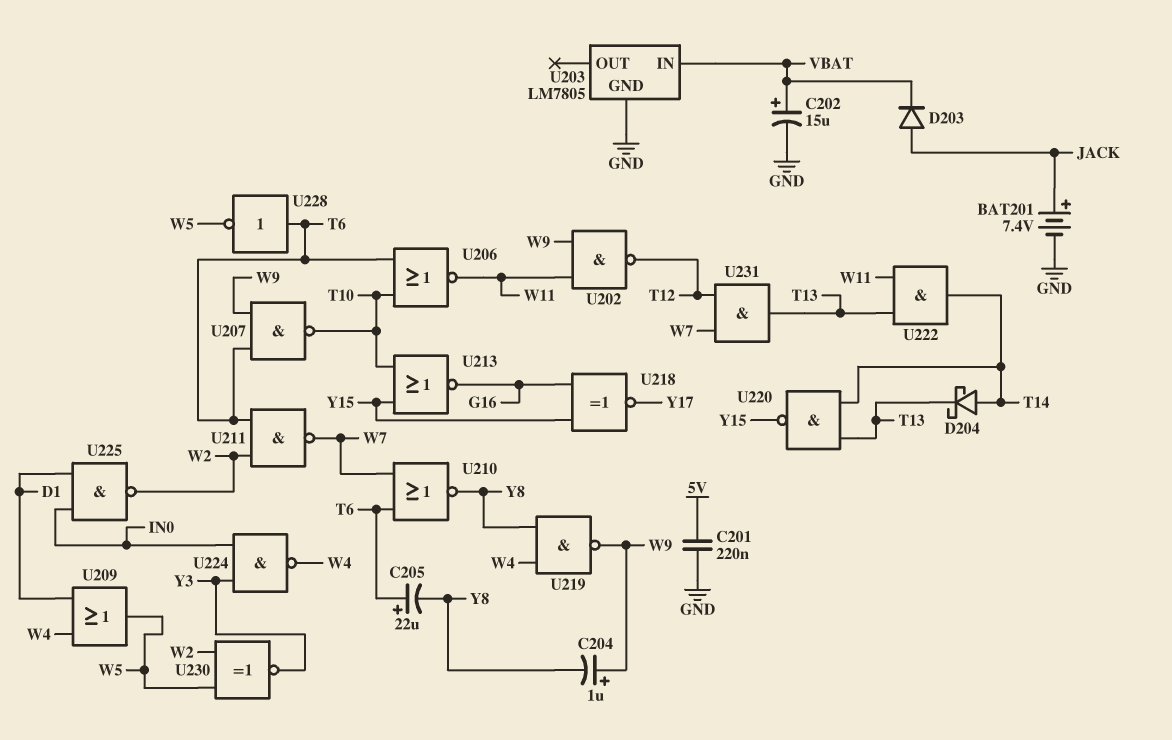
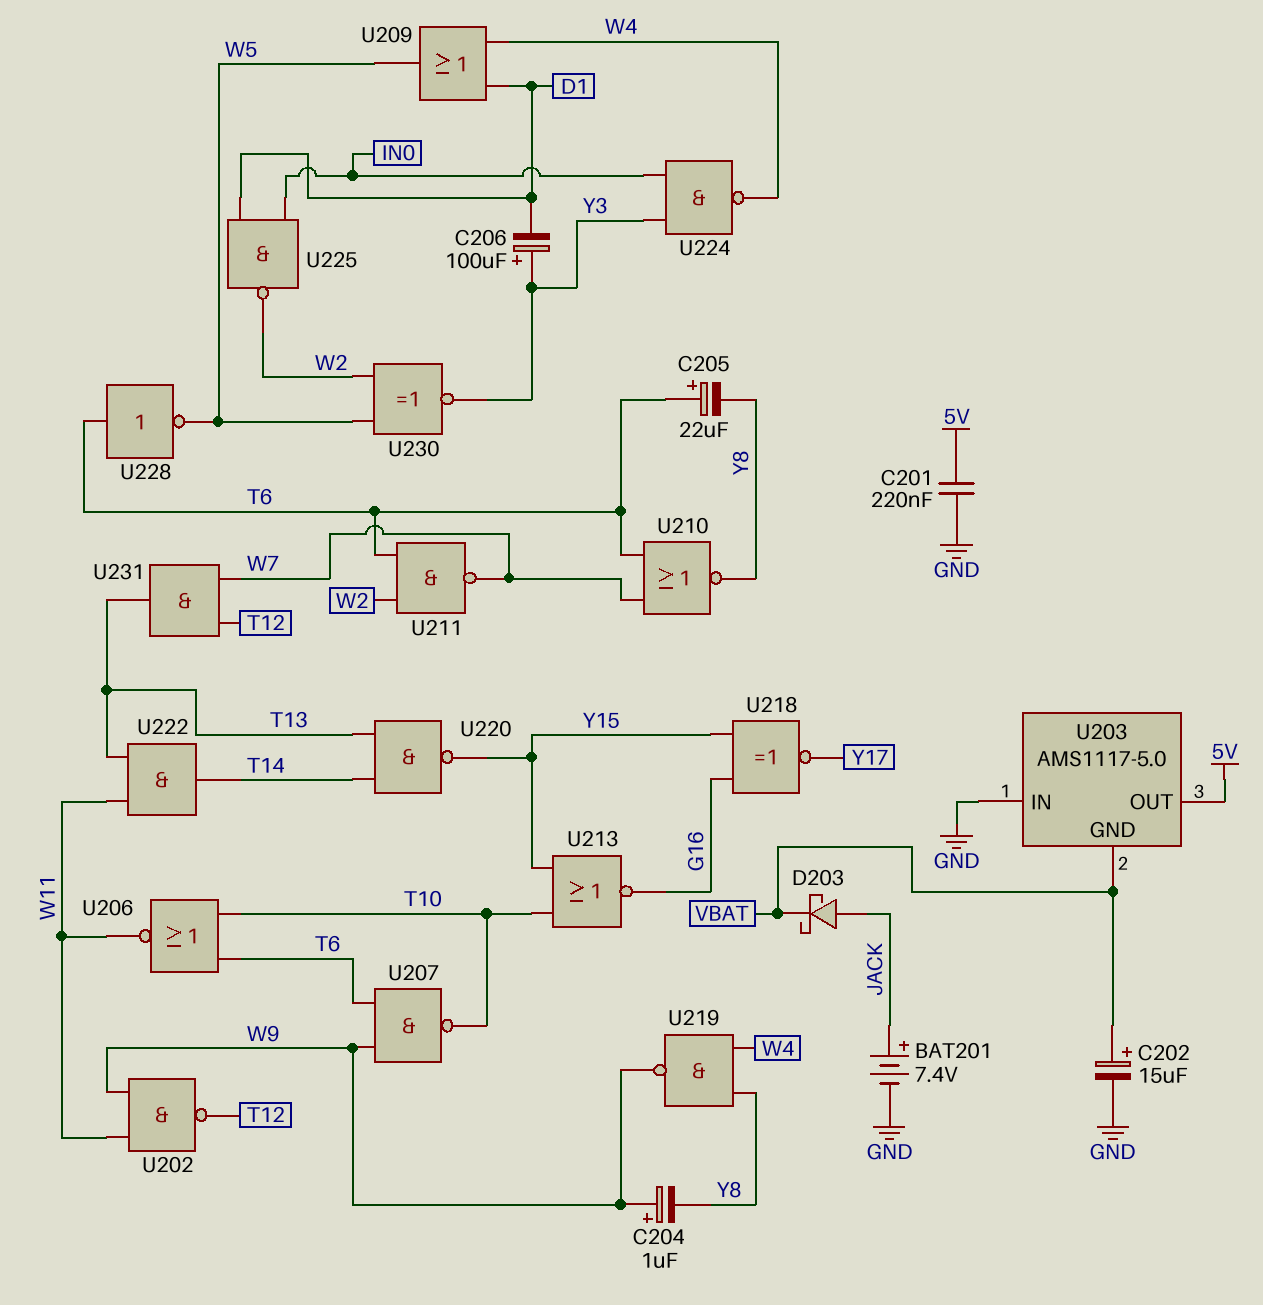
C206: none -> 100uF (plus Y3, minus D1)
D203: diode (A JACK, K VBAT) -> schottky (A JACK, K VBAT)
D204: schottky (A T14, K T13) -> none
U203: LM7805 -> AMS1117-5.0
U203 pin GND: GND -> VBAT
U203 pin IN: VBAT -> GND
U203 pin OUT: none -> 5V

